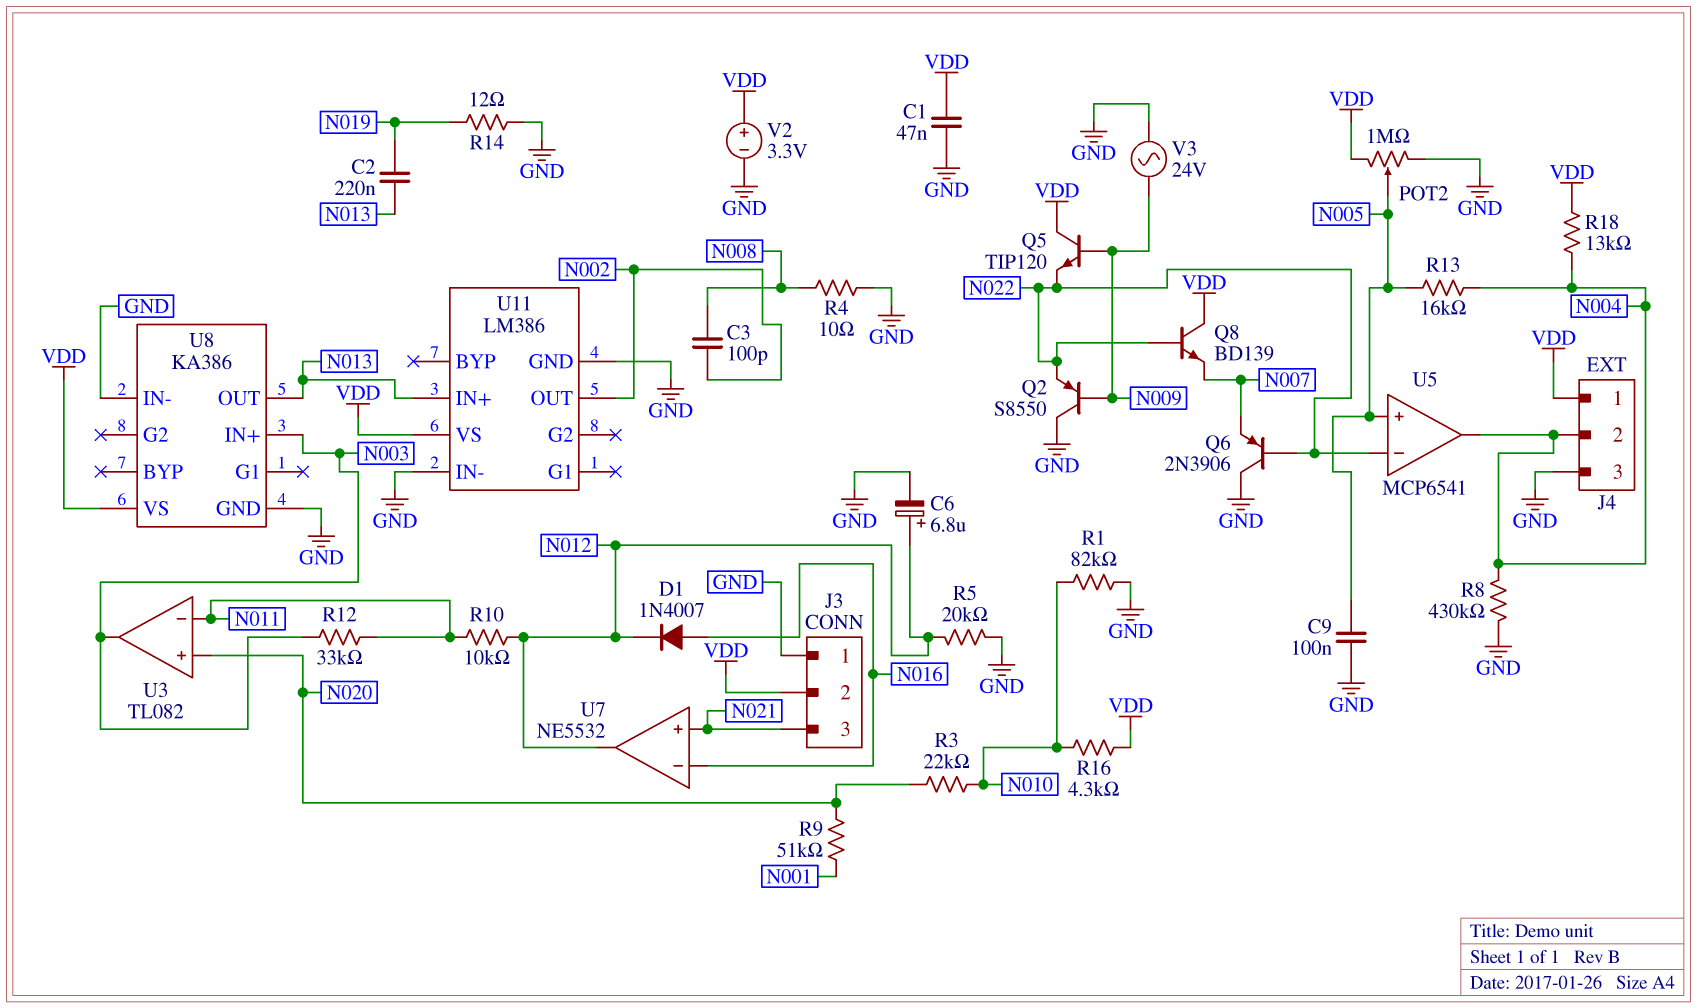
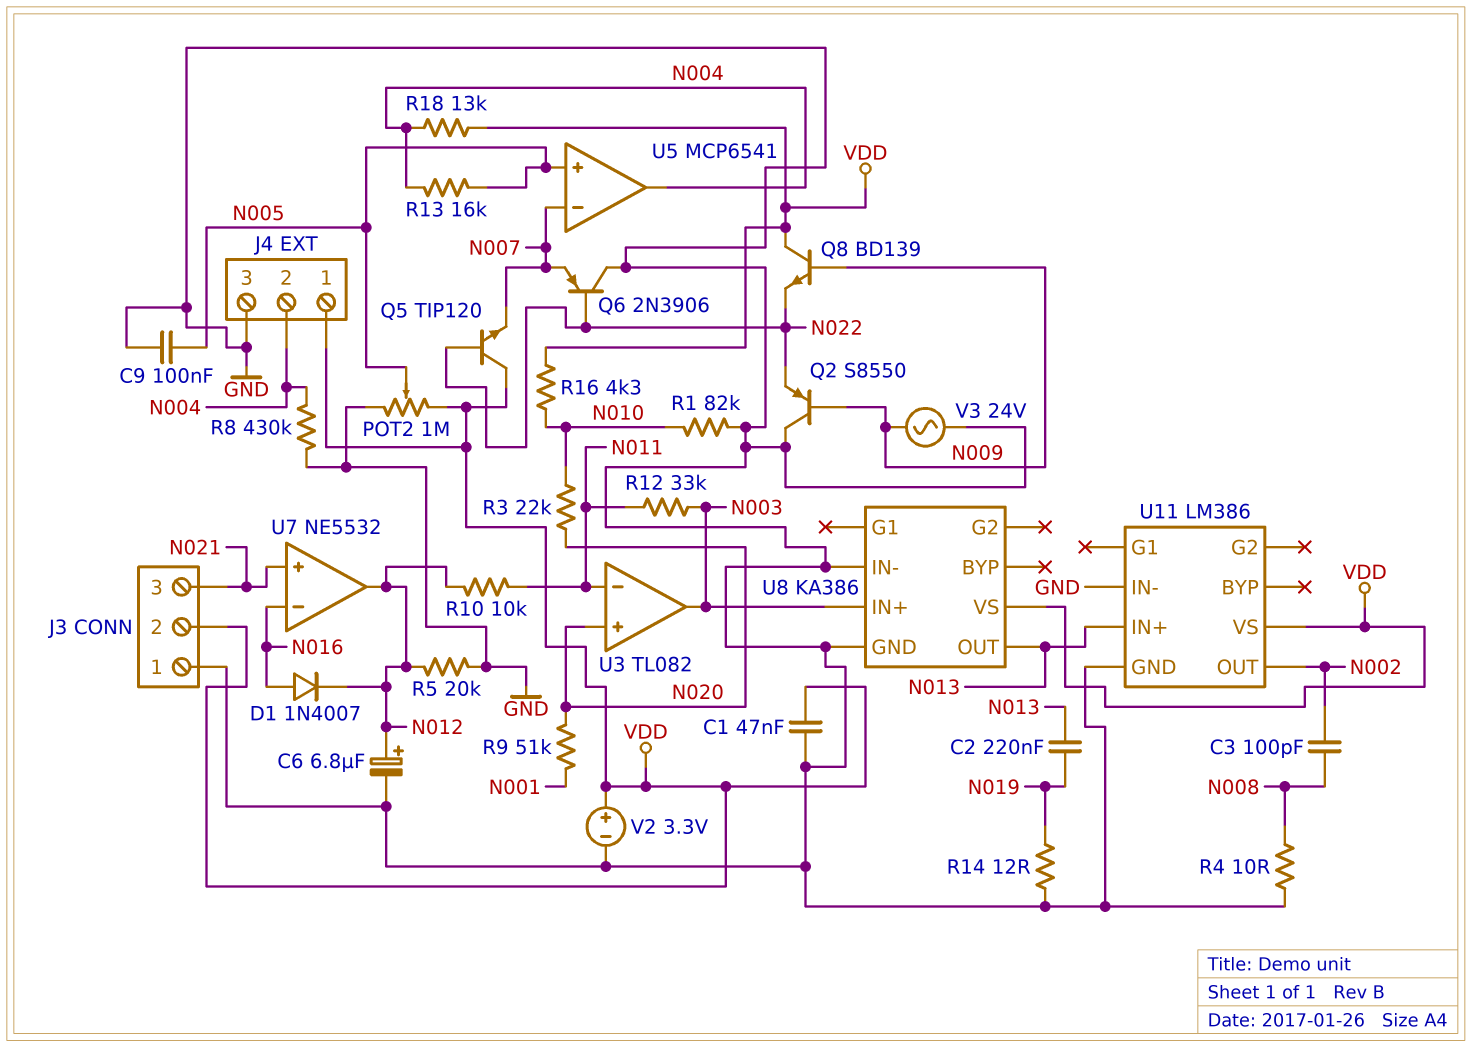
Q5: NPN TIP120 (B N009, C VDD, E N022) -> NPN TIP120 (B N022, C VDD, E N007)
Q8: NPN BD139 (B N022, C VDD, E N007) -> NPN BD139 (B N009, C VDD, E N022)
U5 pin in-: N022 -> N007

